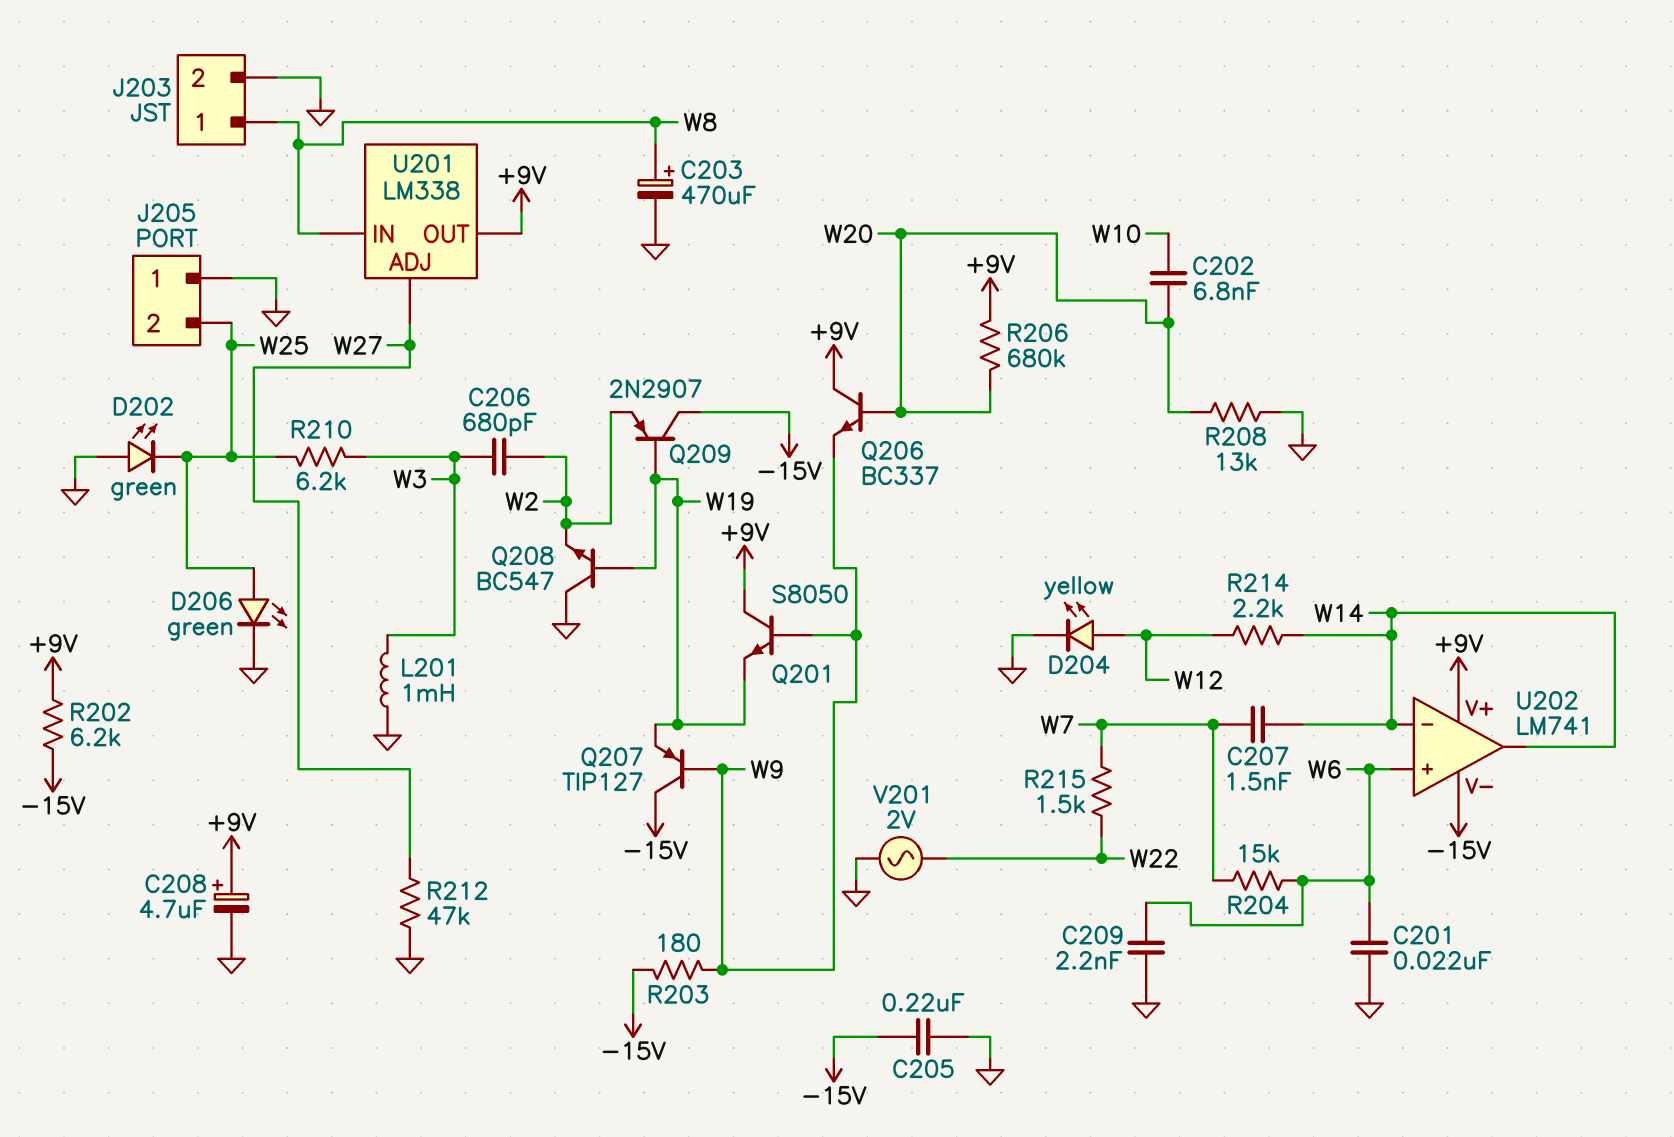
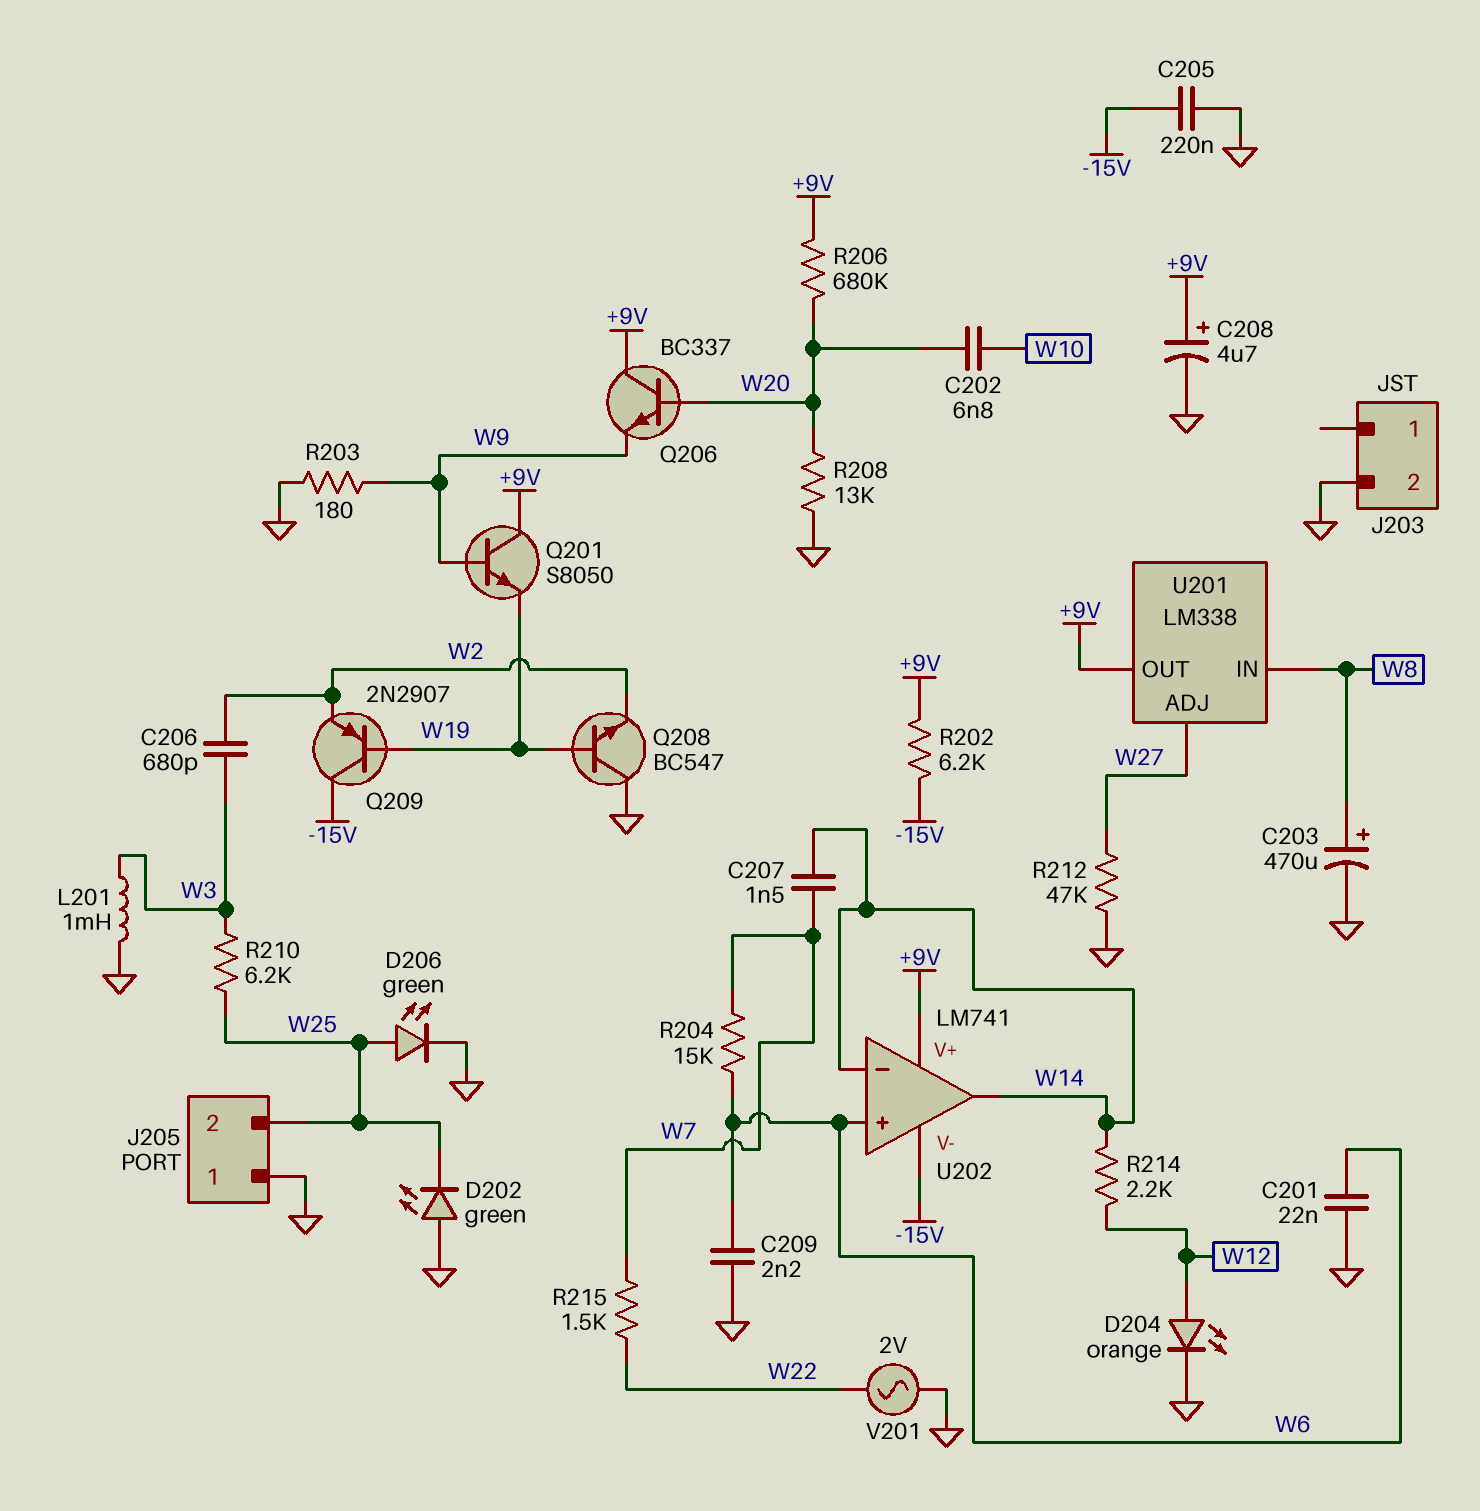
D204: LED yellow (A W12, K GND) -> LED orange (A W12, K GND)
J203 pin 1: W8 -> none
Q207: PNP TIP127 (B W9, C -15V, E W19) -> none
R203: 180 (-15V, W9) -> 180 (GND, W9)

